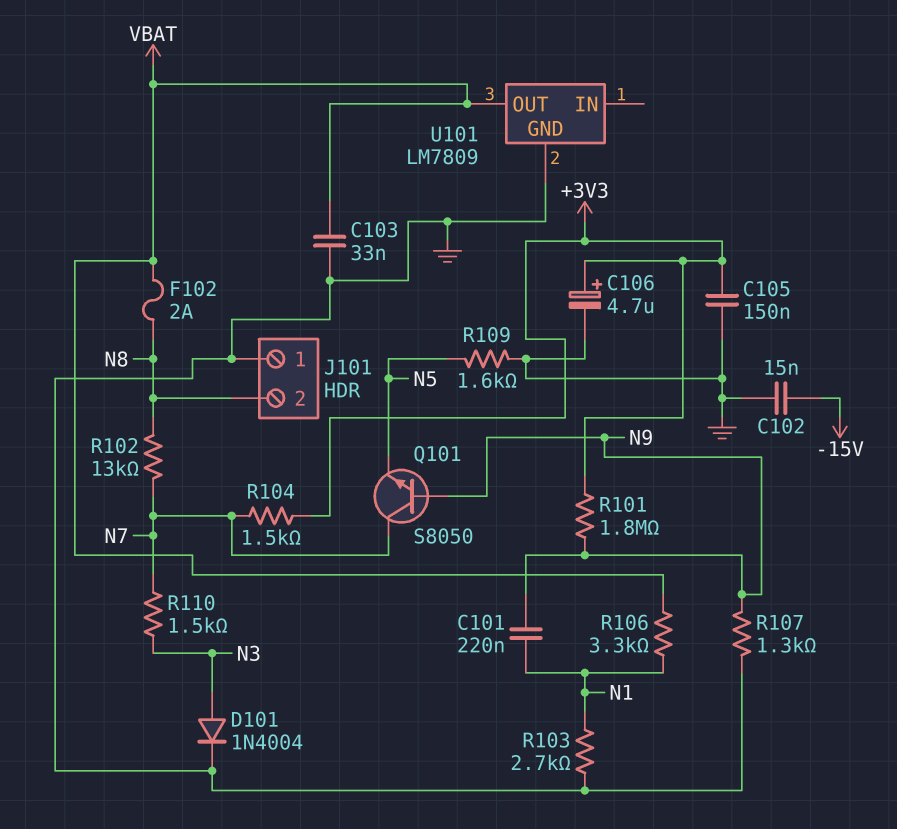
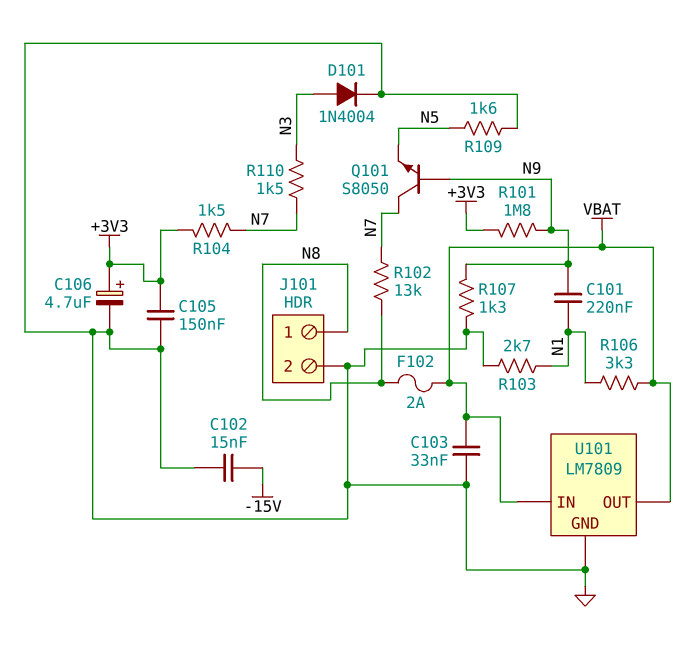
J101 pin 1: GND -> N8
J101 pin 2: N8 -> GND
U101 pin IN: none -> VBAT

